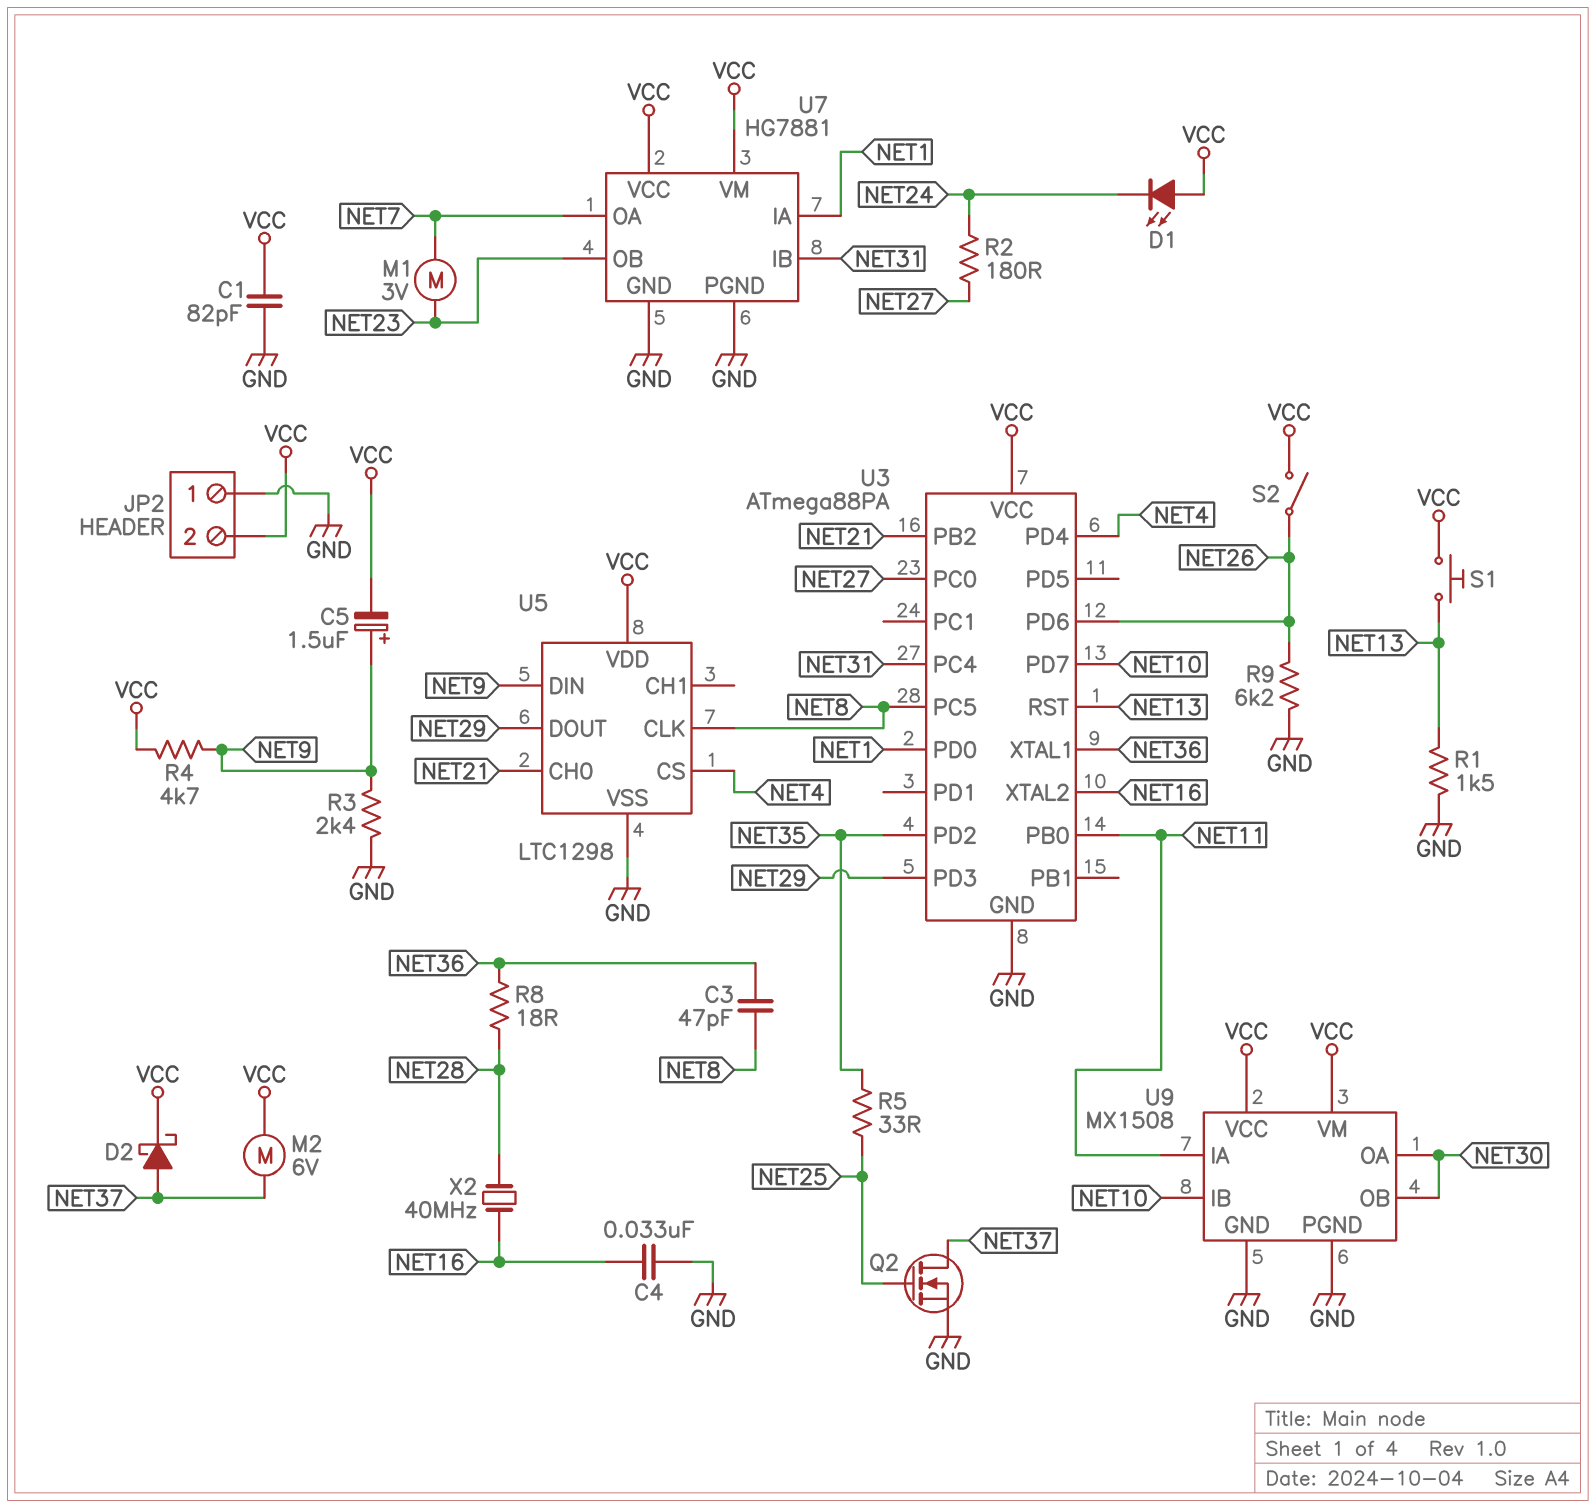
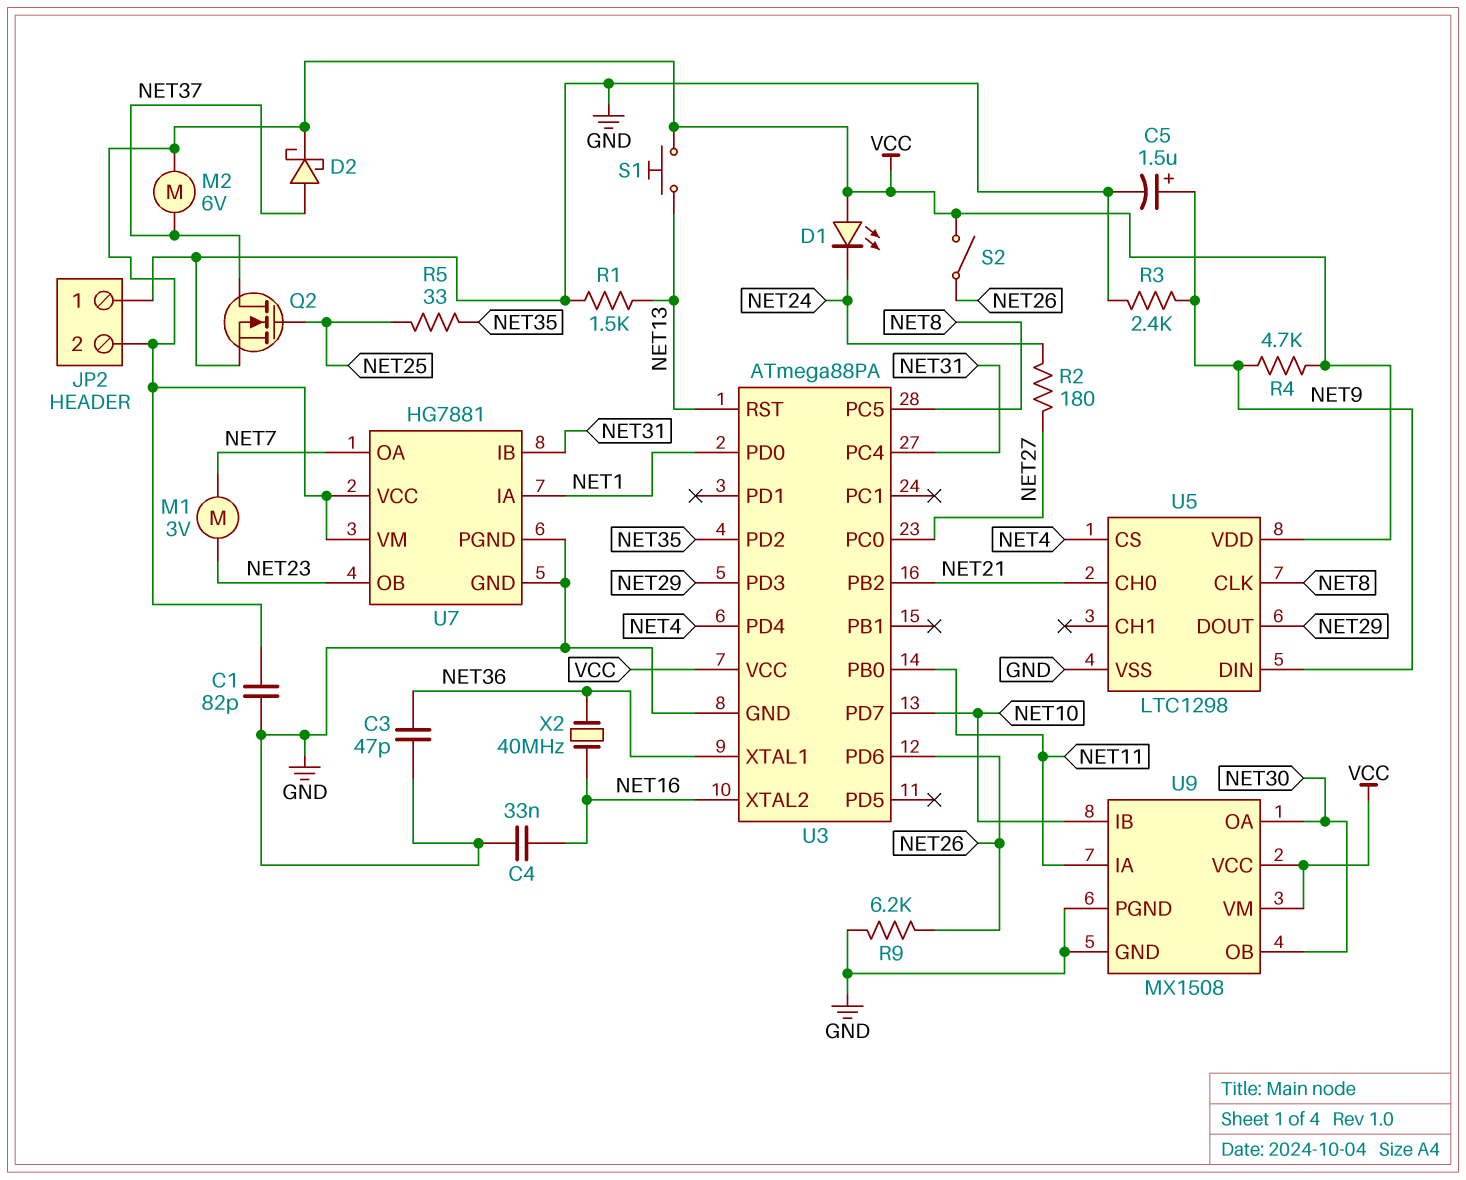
C3: 47pF (NET8, NET36) -> 47pF (GND, NET36)
C5: 1.5uF (plus NET9, minus VCC) -> 1.5uF (plus NET9, minus GND)
R8: 18 (NET28, NET36) -> none
X2: 40MHz (NET16, NET28) -> 40MHz (NET16, NET36)

